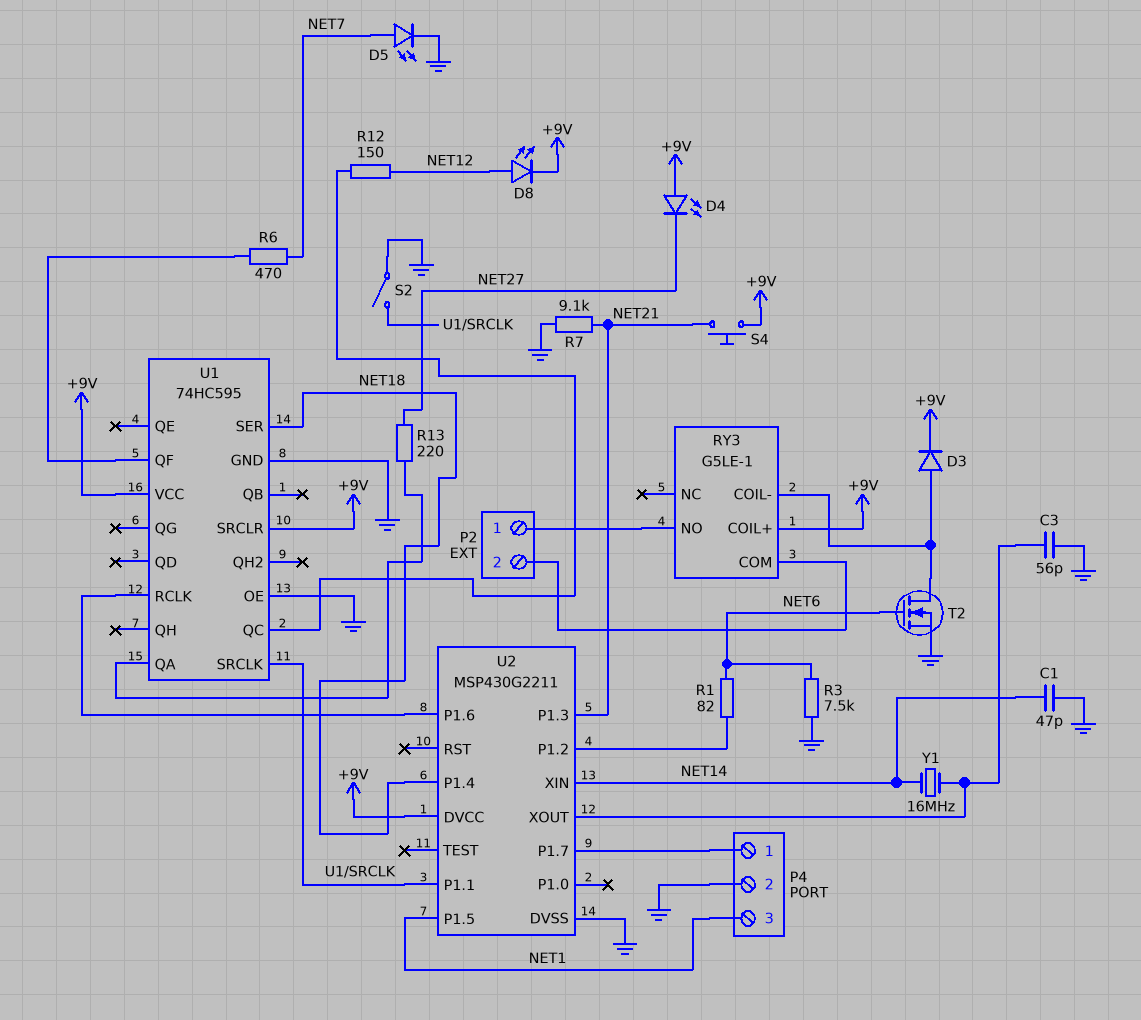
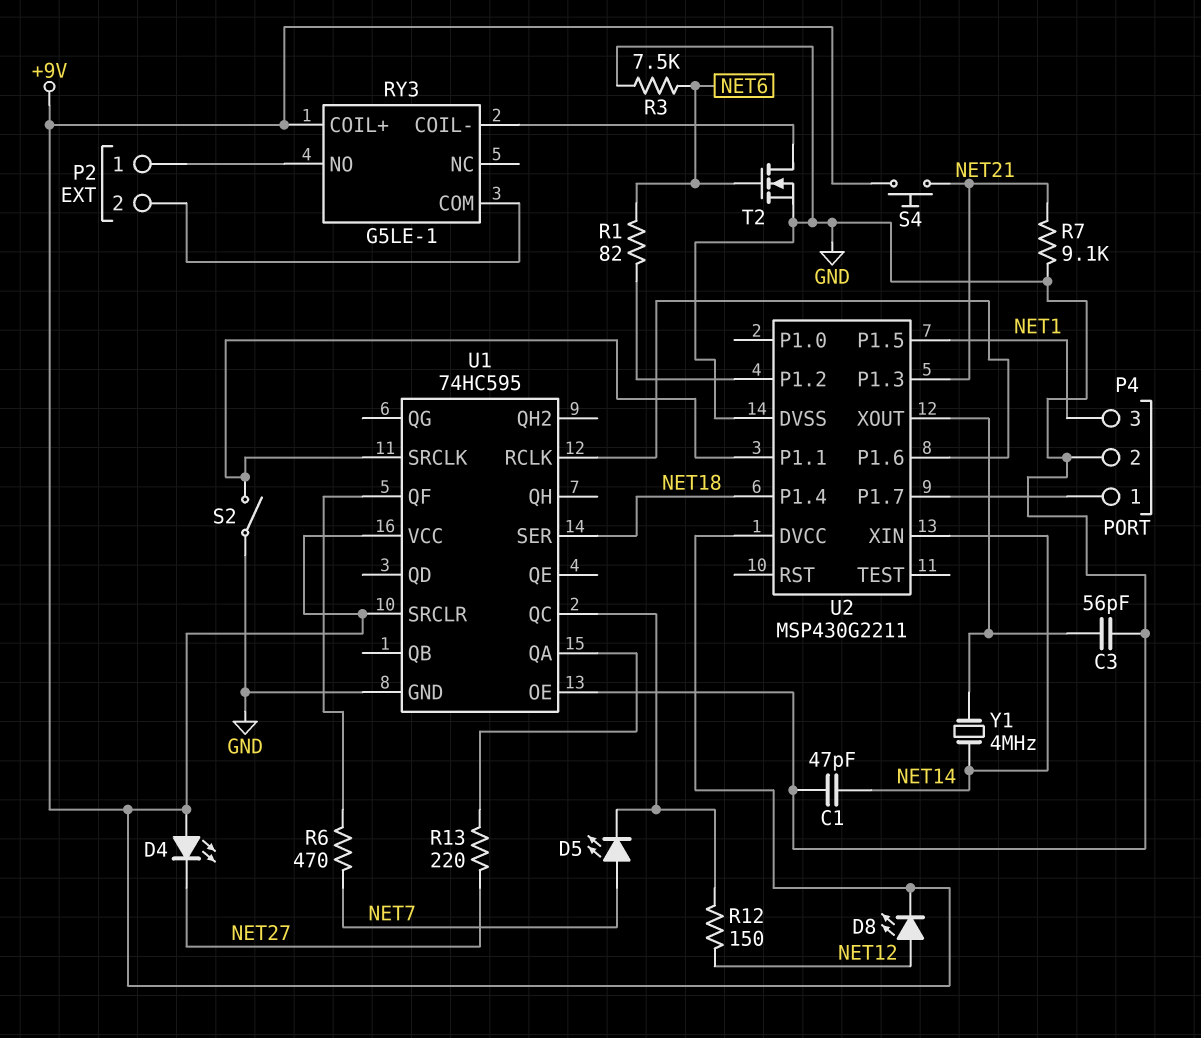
D3: diode (A RY3/COIL-, K +9V) -> none
D5: LED (A NET7, K GND) -> LED (A NET7, K U1/QC)
Y1: 16MHz (NET14, U2/XOUT) -> 4MHz (NET14, U2/XOUT)

